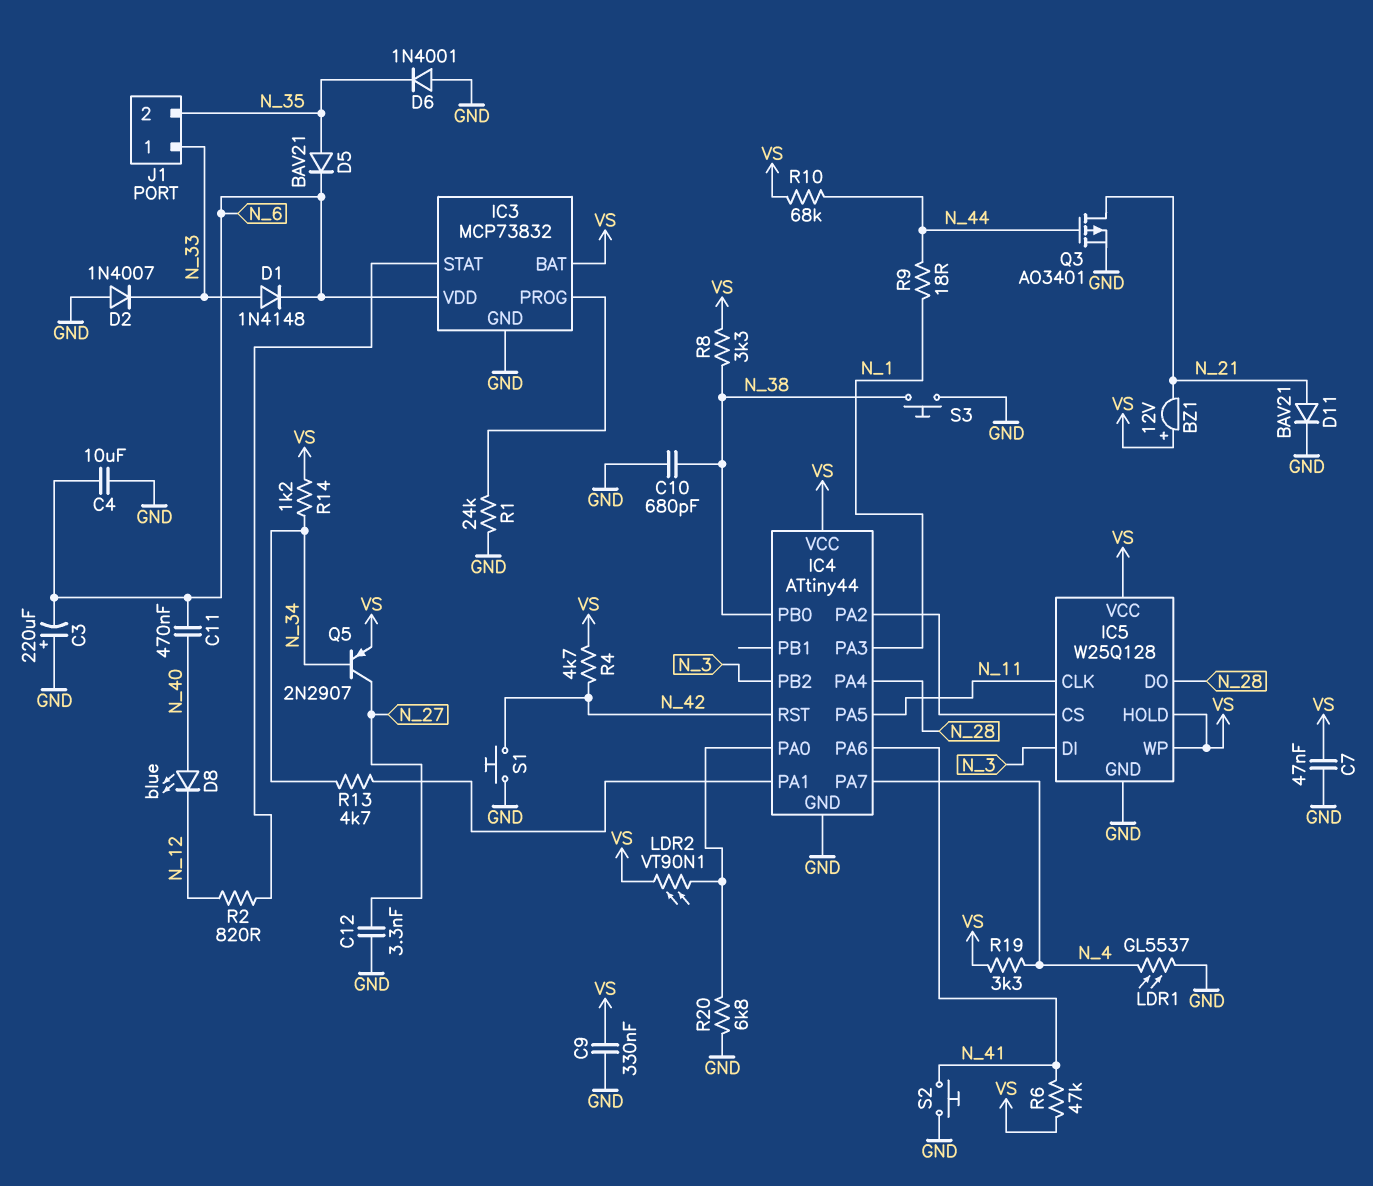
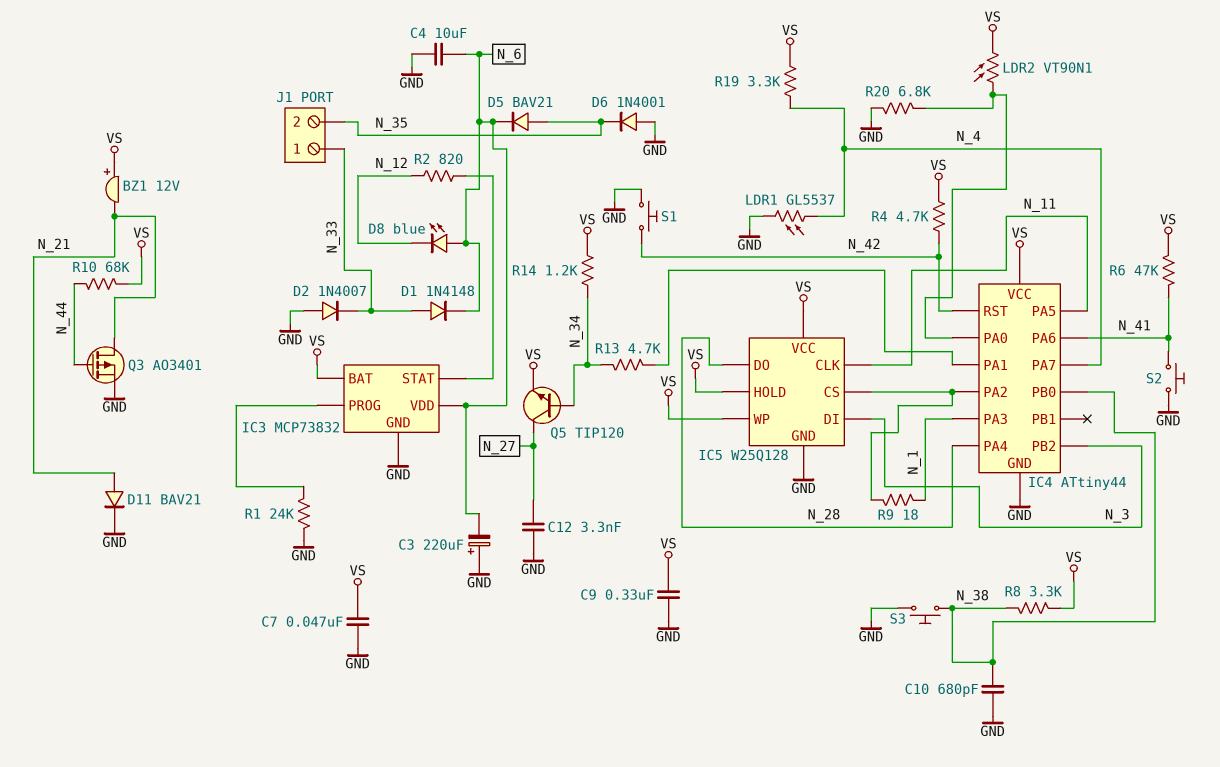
C11: 470nF (N_6, N_40) -> none
D8: LED blue (A N_40, K N_12) -> LED blue (A N_6, K N_12)
Q5: PNP 2N2907 (B N_34, C N_27, E VS) -> NPN TIP120 (B N_34, C N_27, E VS)
R9: 18 (N_1, N_44) -> 18 (IC4/PA2, N_1)

